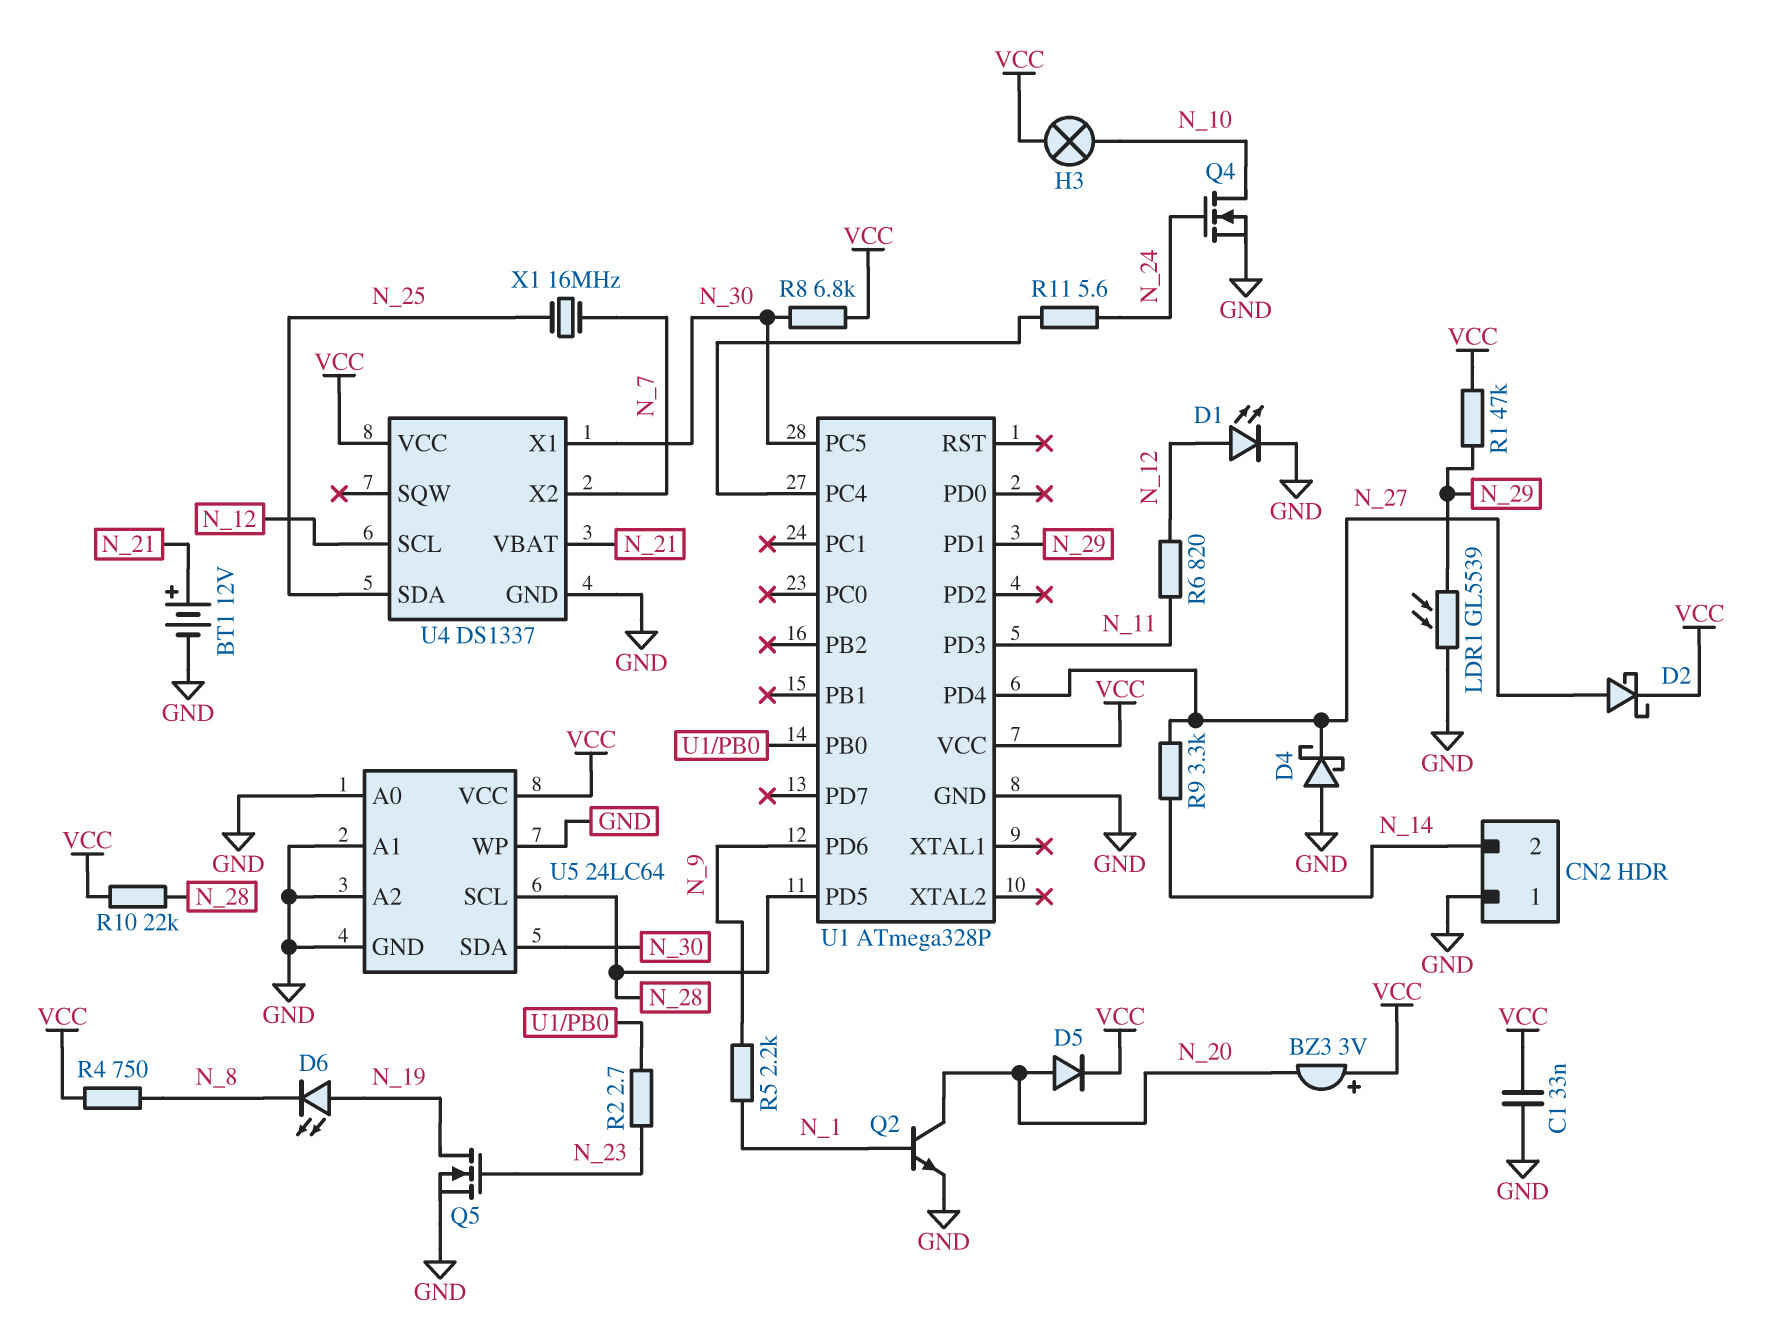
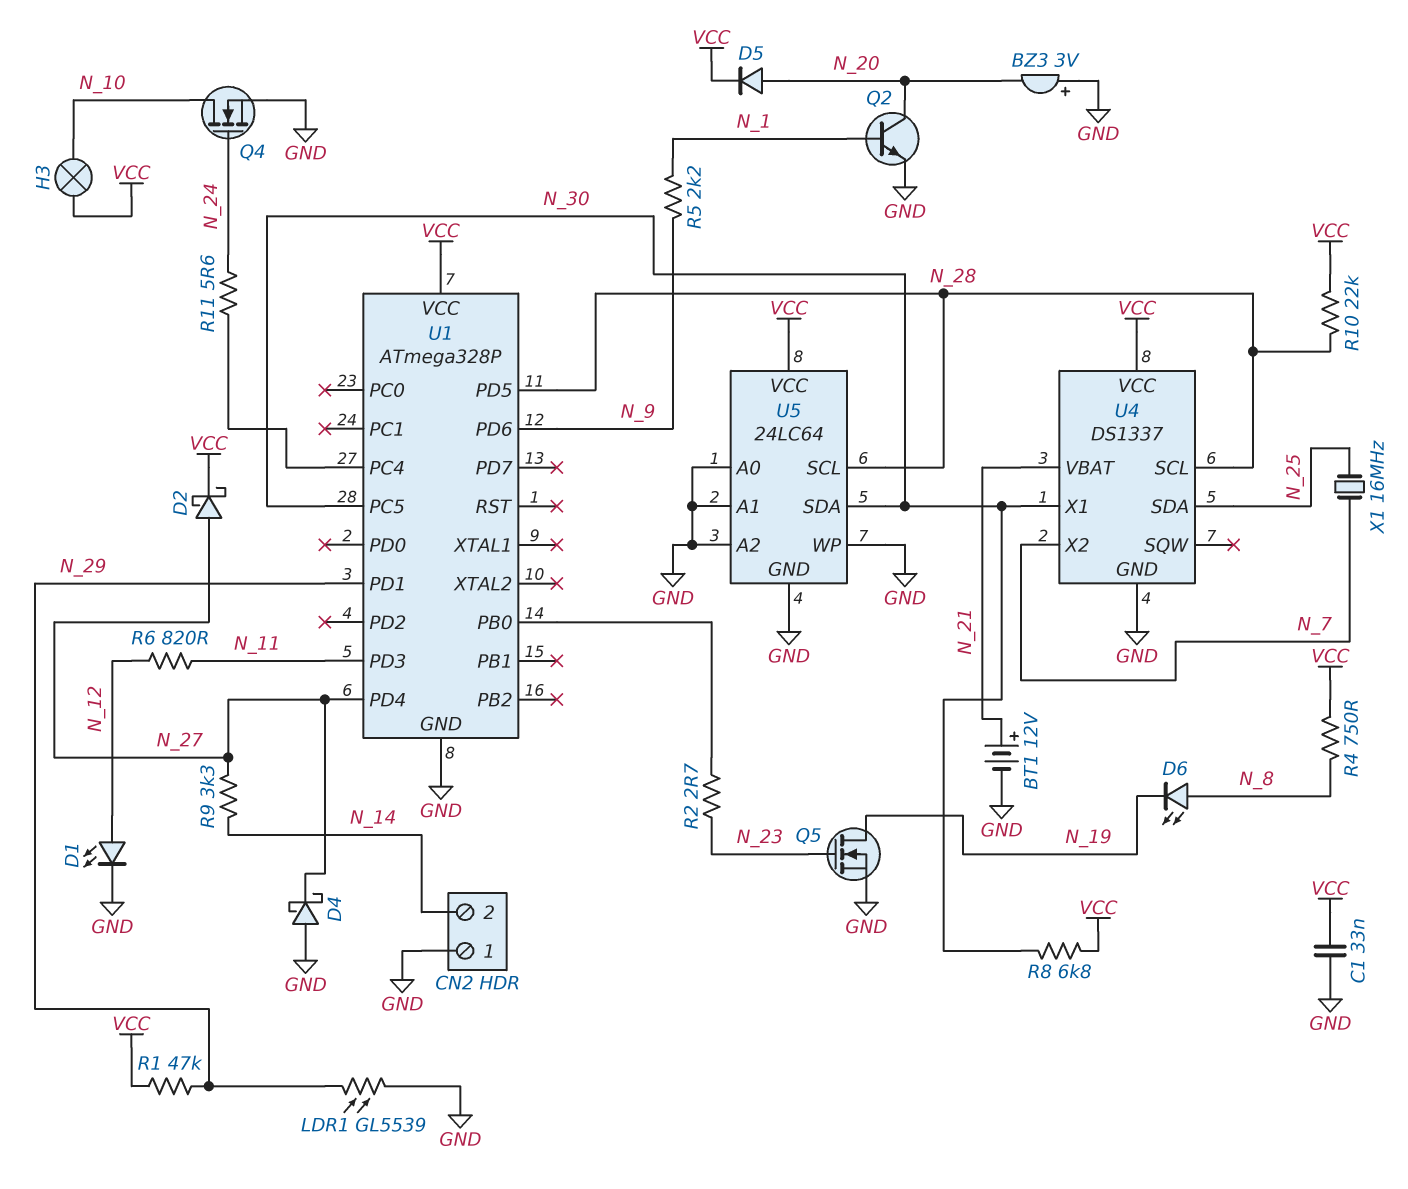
BZ3: buzzer 3V (plus VCC, minus N_20) -> buzzer 3V (plus GND, minus N_20)
D6: LED (A N_19, K N_8) -> LED (A N_8, K N_19)
U4 pin SCL: N_12 -> N_28

